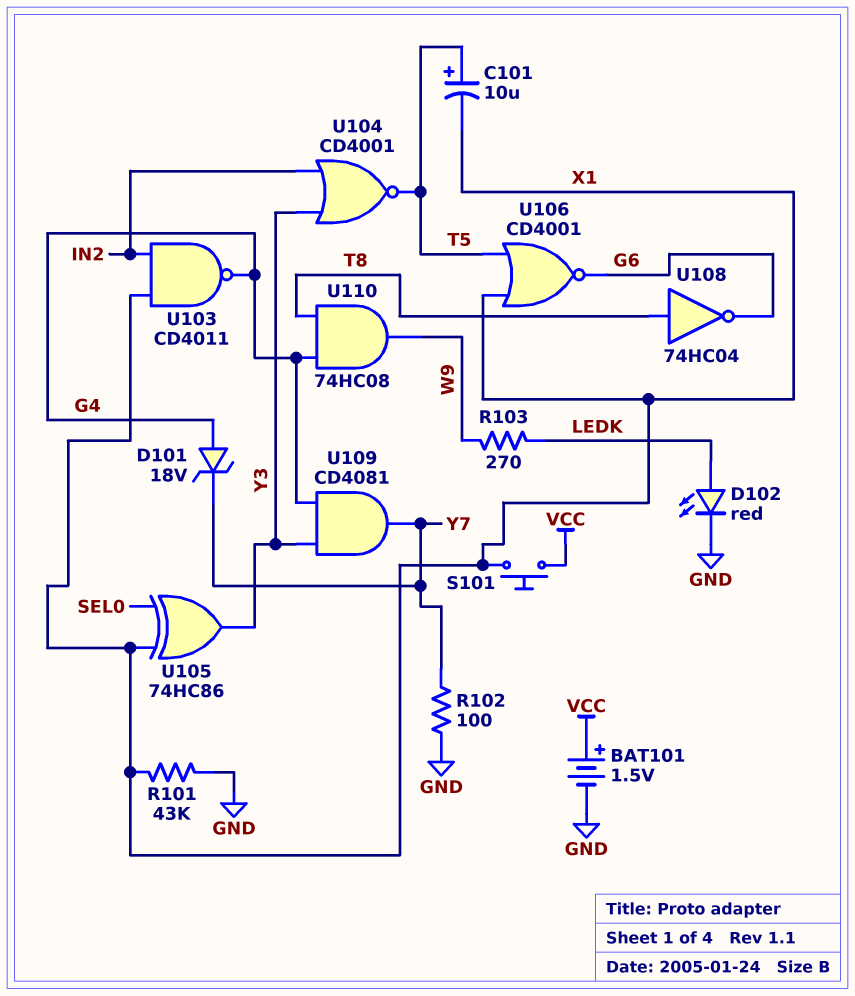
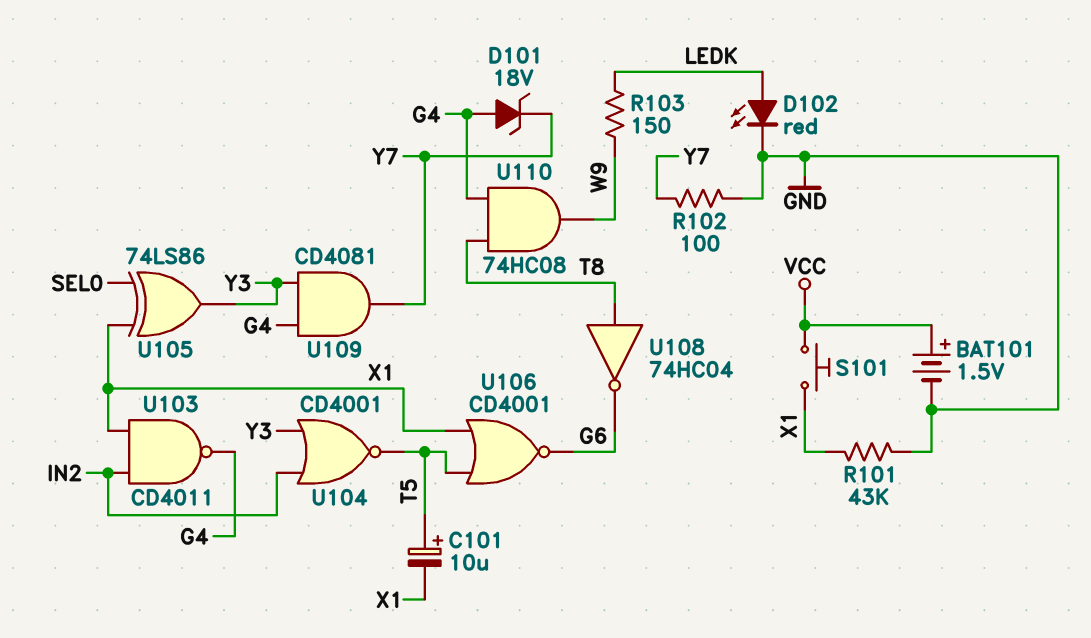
R103: 270 (LEDK, W9) -> 150 (LEDK, W9)
U105: XOR 74HC86 (in SEL0, in X1, out Y3) -> XOR 74LS86 (in SEL0, in X1, out Y3)

